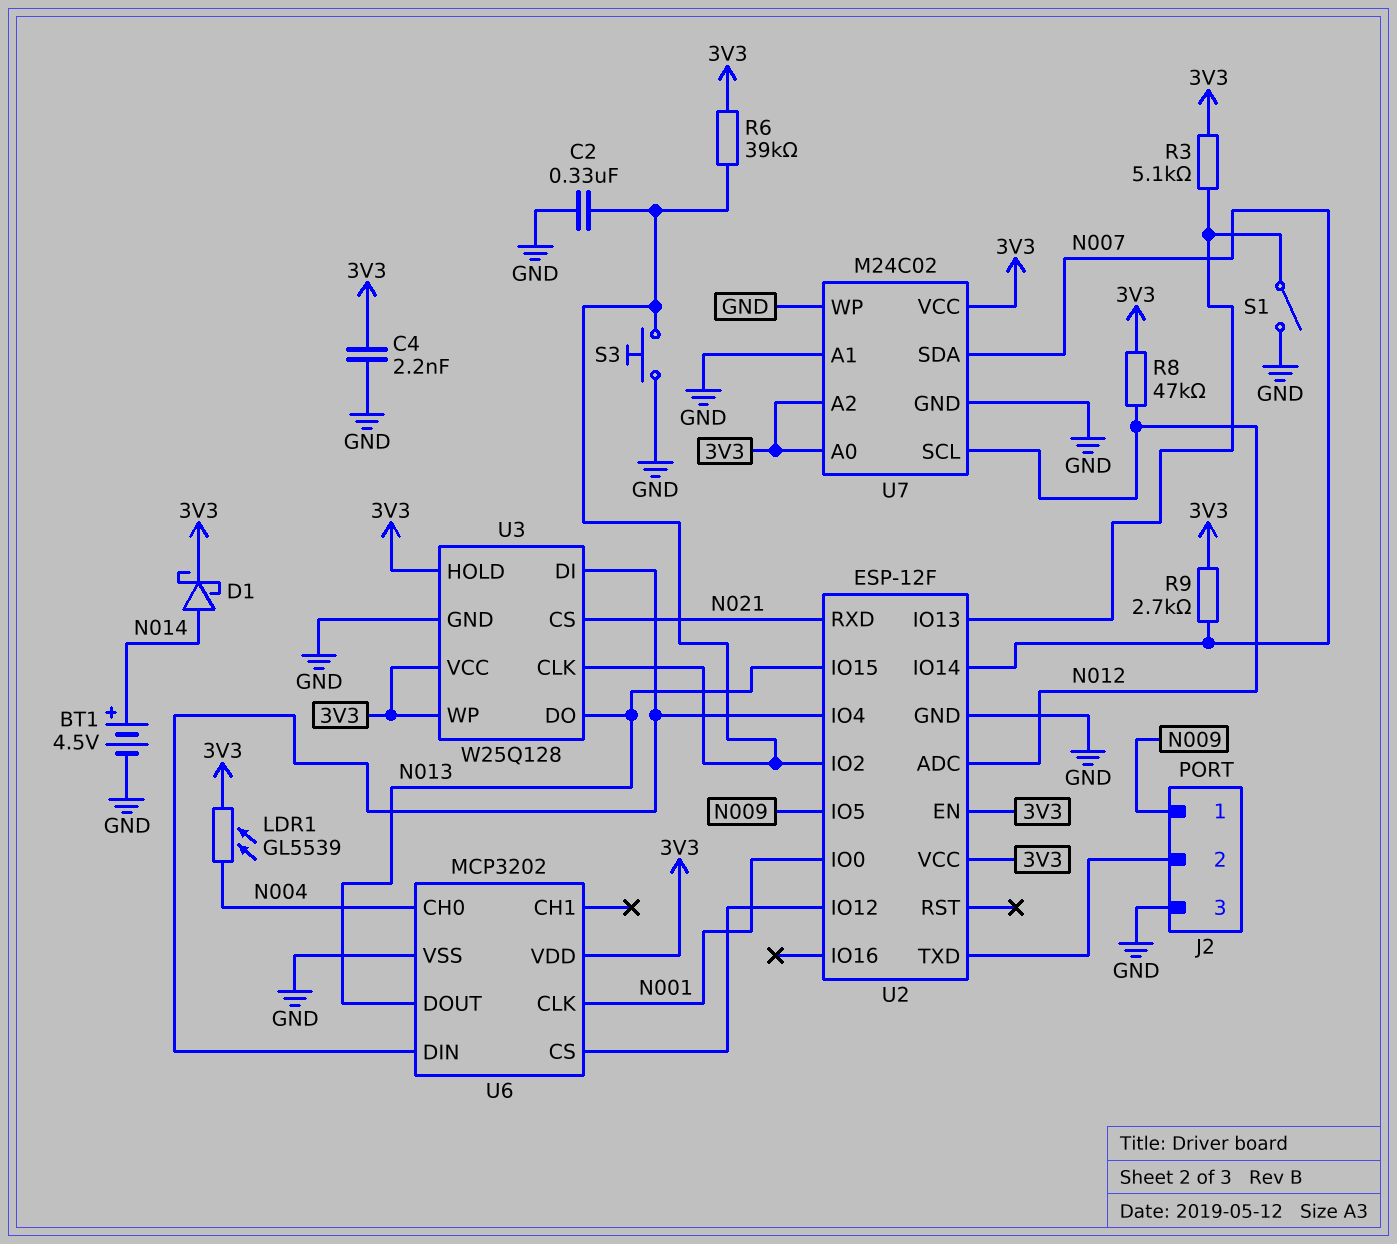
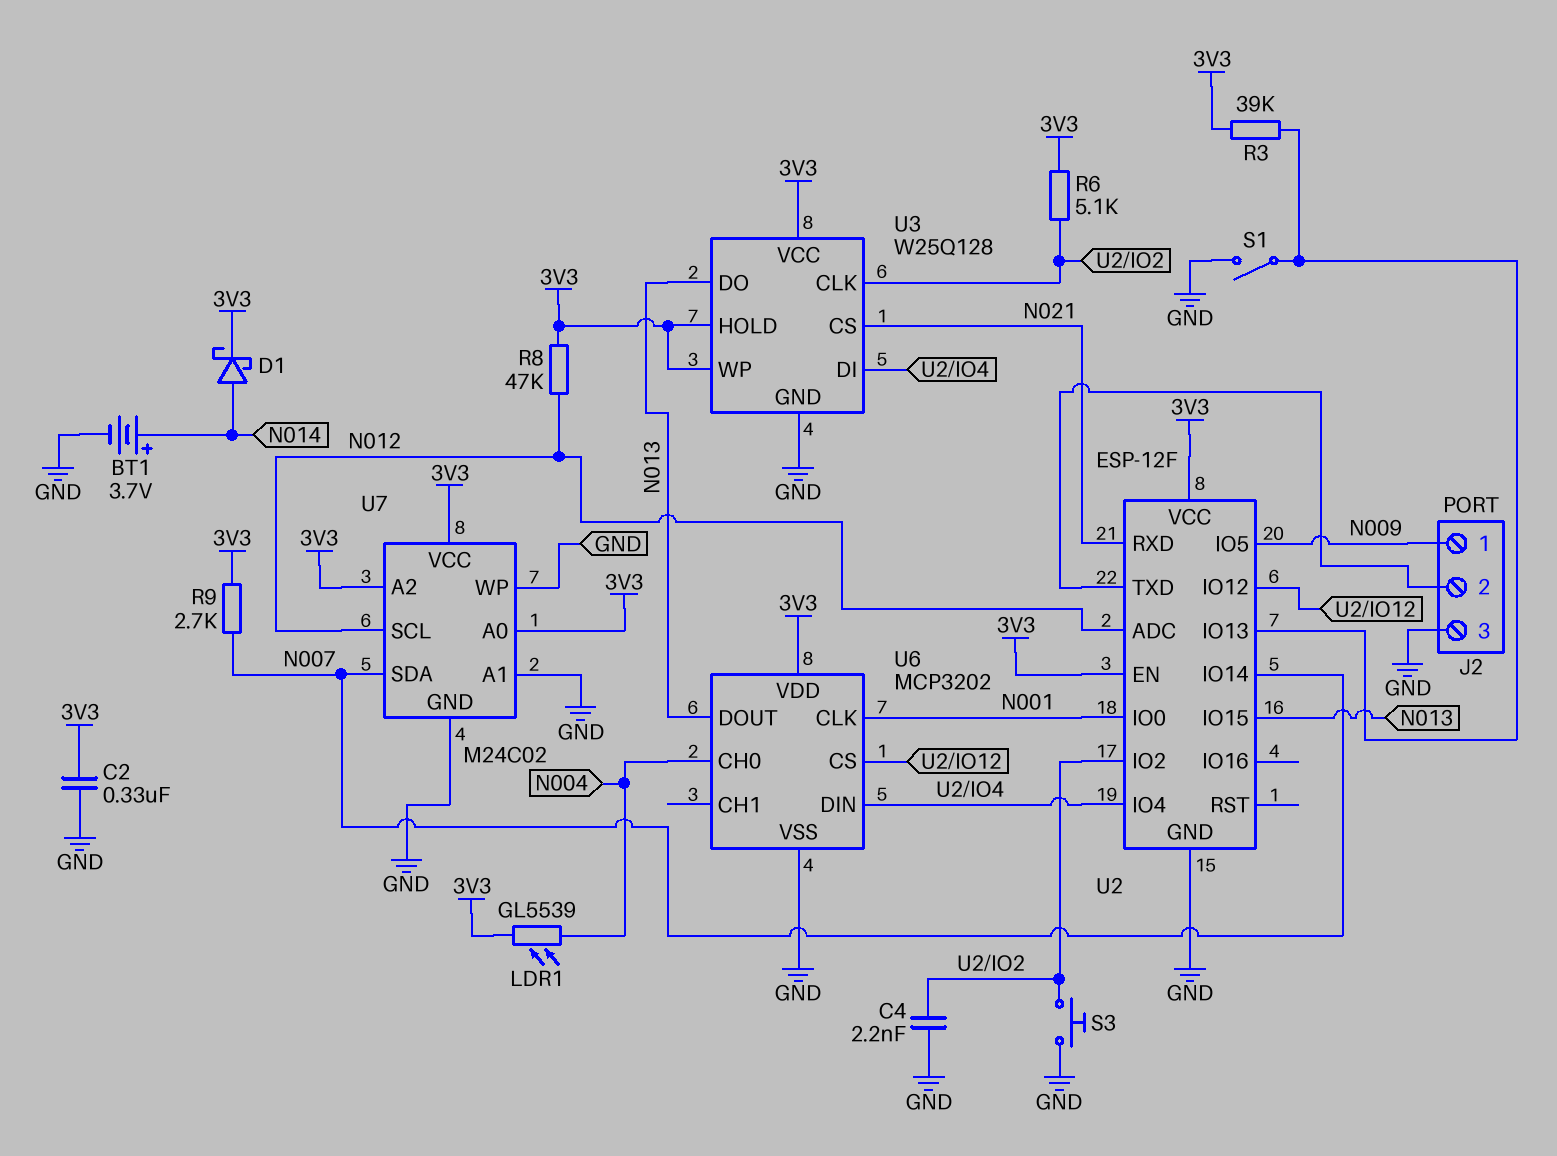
BT1: 4.5V (plus N014, minus GND) -> 3.7V (plus N014, minus GND)
C2: 330nF (GND, U2/IO2) -> 330nF (3V3, GND)
C4: 2.2nF (3V3, GND) -> 2.2nF (GND, U2/IO2)
R3: 5.1k (3V3, U2/IO13) -> 39k (3V3, U2/IO13)
R6: 39k (3V3, U2/IO2) -> 5.1k (3V3, U2/IO2)

